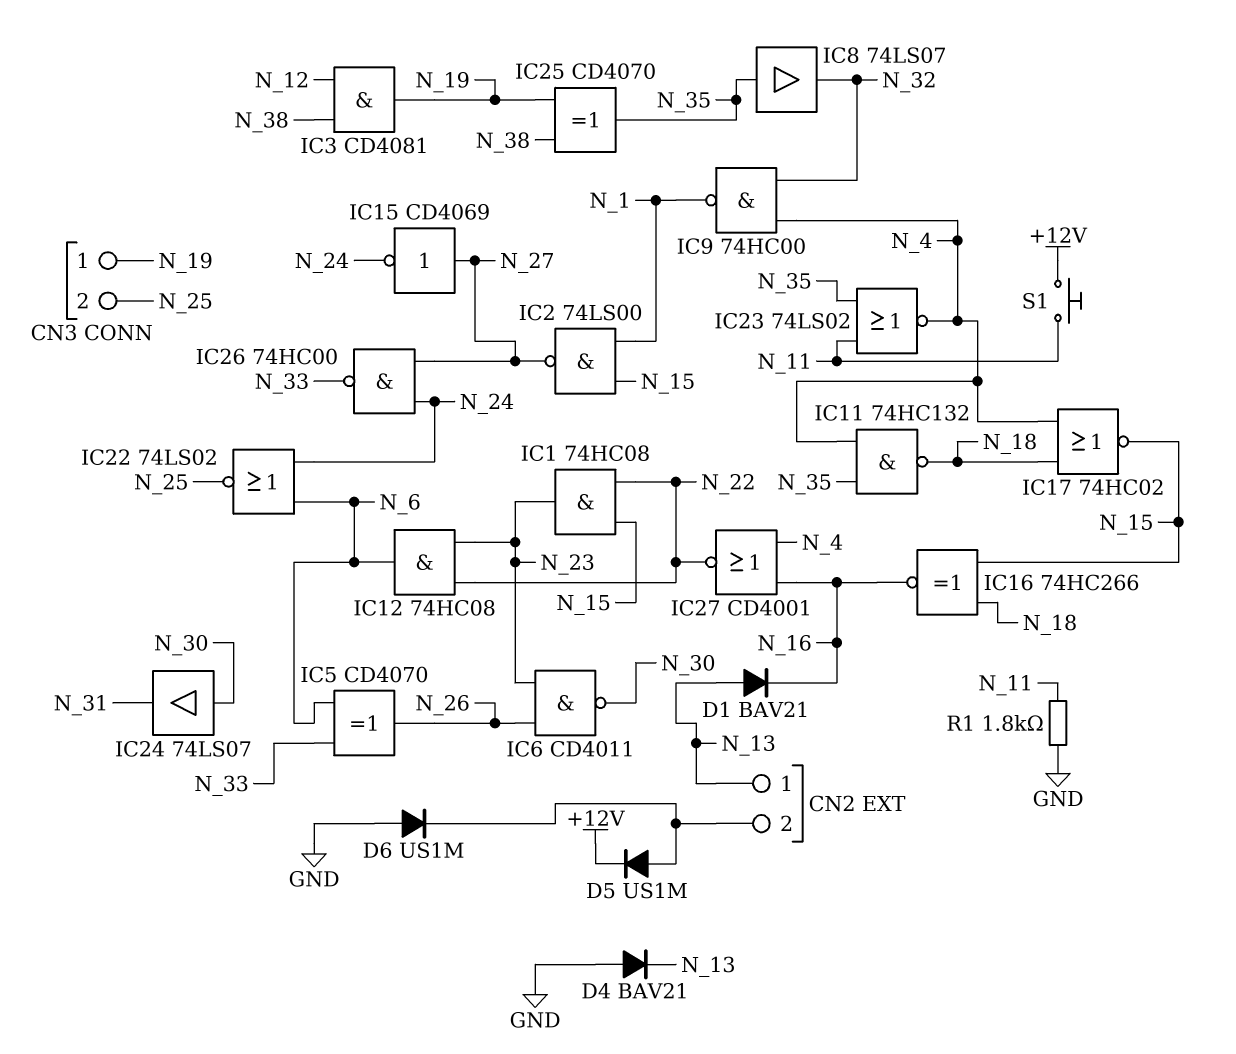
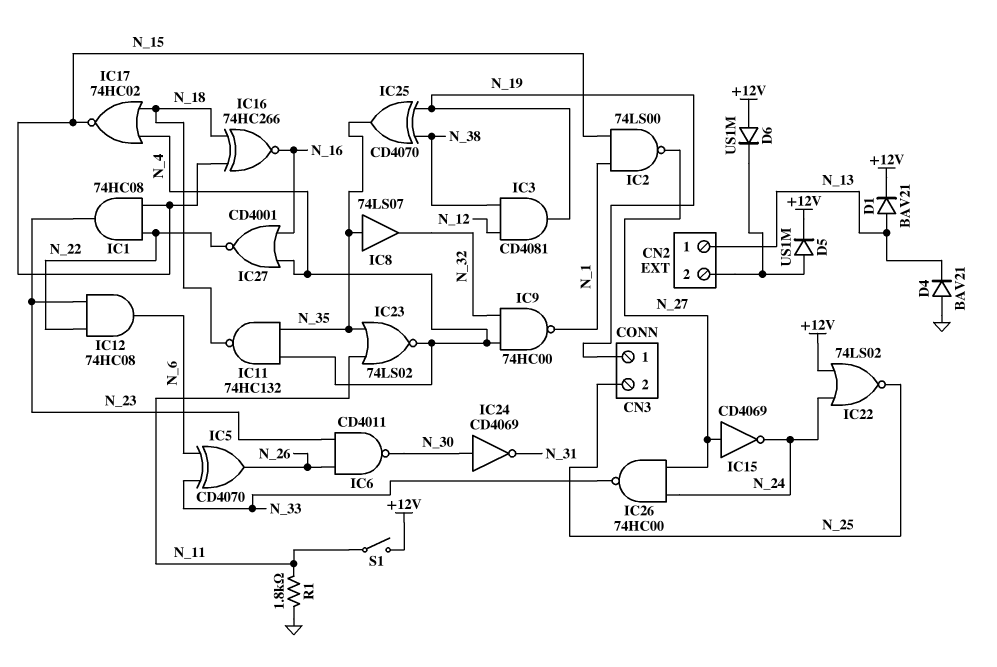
D1: diode BAV21 (A N_13, K N_16) -> diode BAV21 (A N_13, K +12V)
D6: diode US1M (A GND, K CN2/2) -> diode US1M (A +12V, K CN2/2)
IC22: NOR 74LS02 (in N_6, in N_24, out N_25) -> NOR 74LS02 (in +12V, in N_24, out N_25)
IC24: buffer 74LS07 (in N_30, out N_31) -> NOT CD4069 (in N_30, out N_31)
S1: button (+12V, N_11) -> switch (+12V, N_11)

